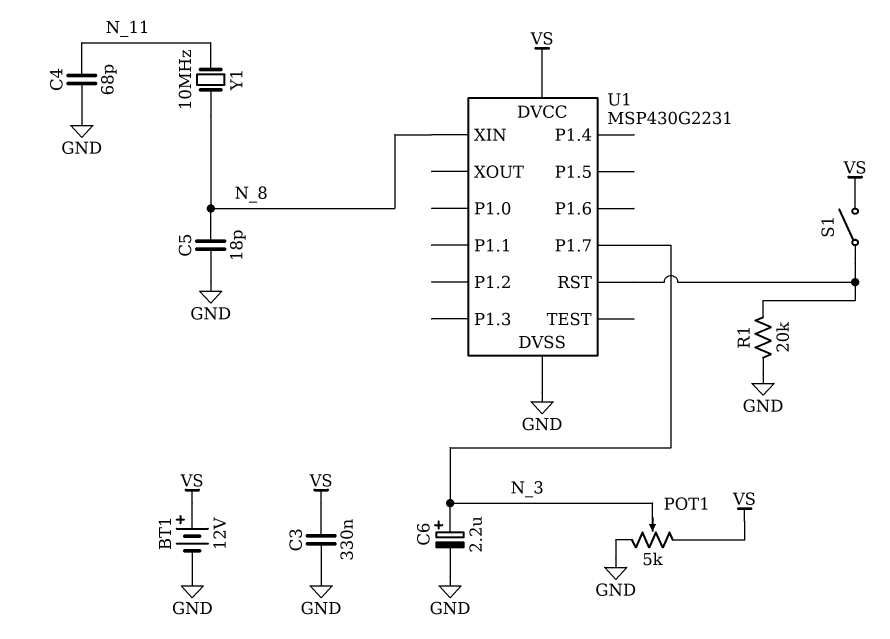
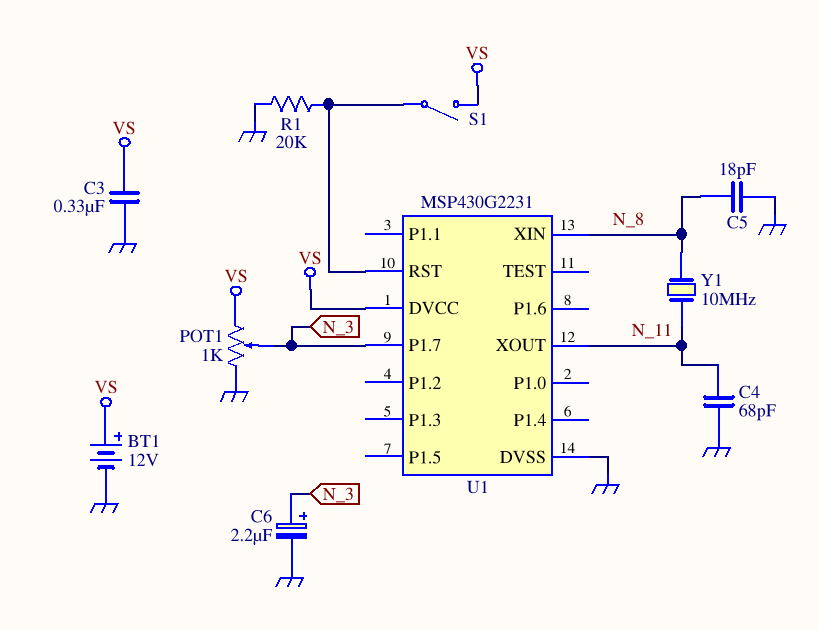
POT1: 5k (GND, VS, wiper N_3) -> 1k (GND, VS, wiper N_3)
U1 pin XOUT: none -> N_11

